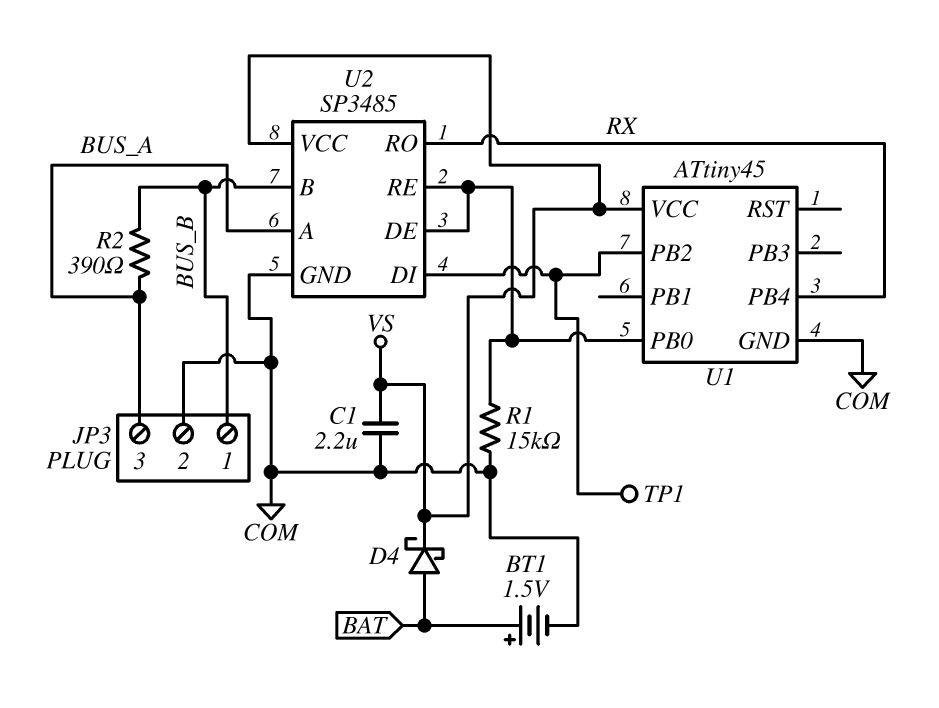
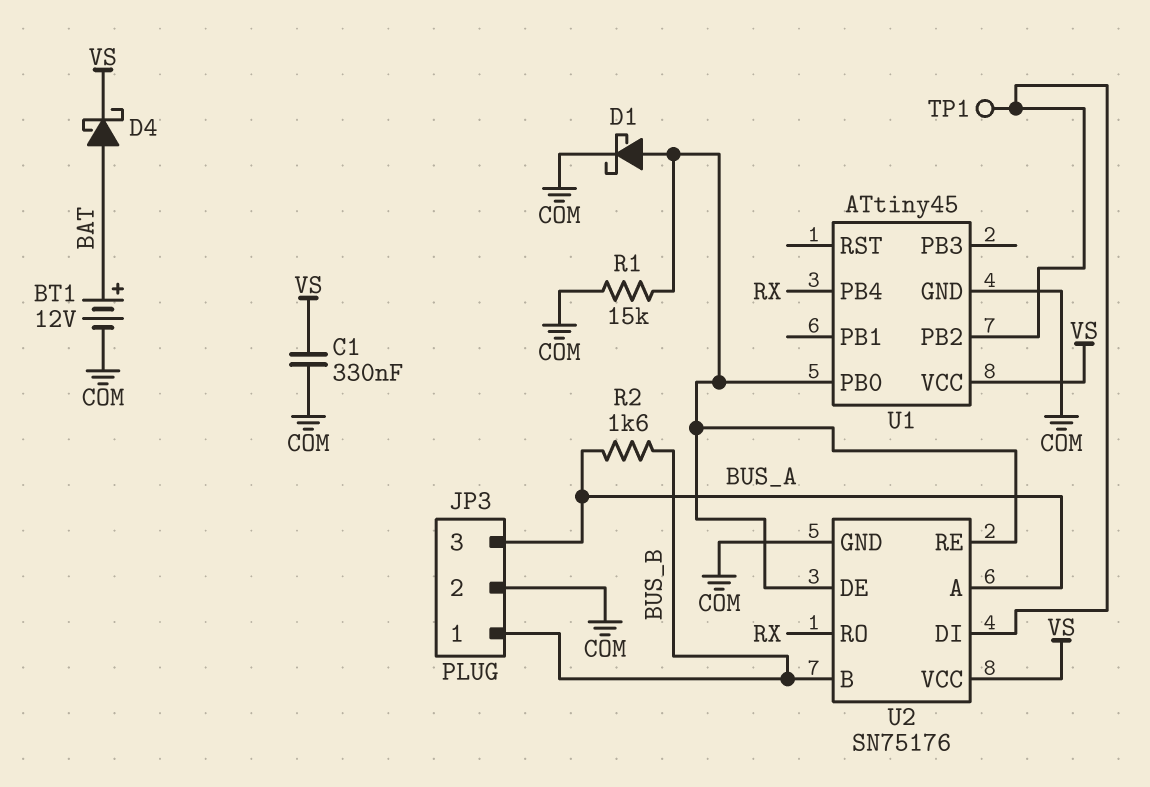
BT1: 1.5V (plus BAT, minus COM) -> 12V (plus BAT, minus COM)
C1: 2.2uF (COM, VS) -> 330nF (COM, VS)
D1: none -> schottky (A U1/PB0, K COM)
R2: 390 (BUS_A, BUS_B) -> 1.6k (BUS_A, BUS_B)
U2: SP3485 -> SN75176

